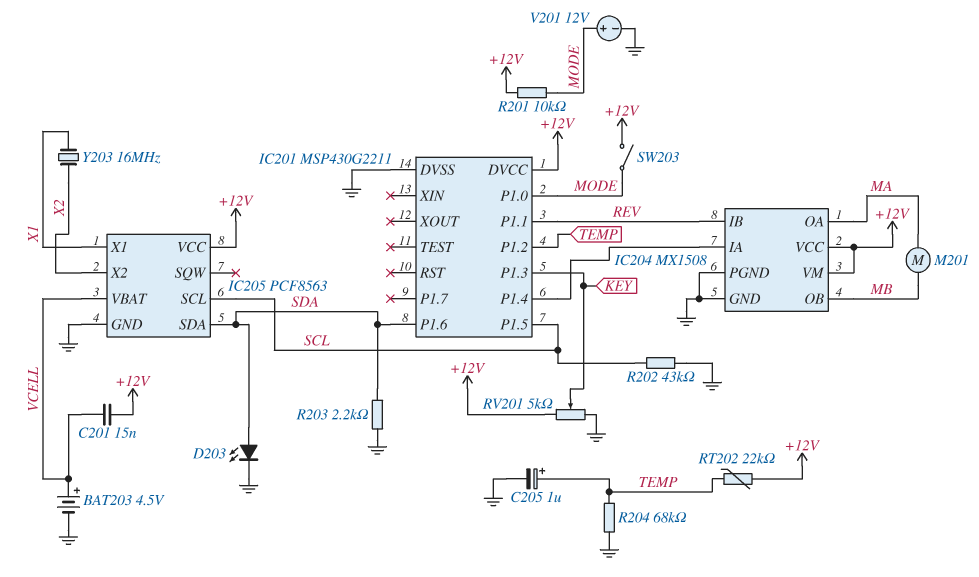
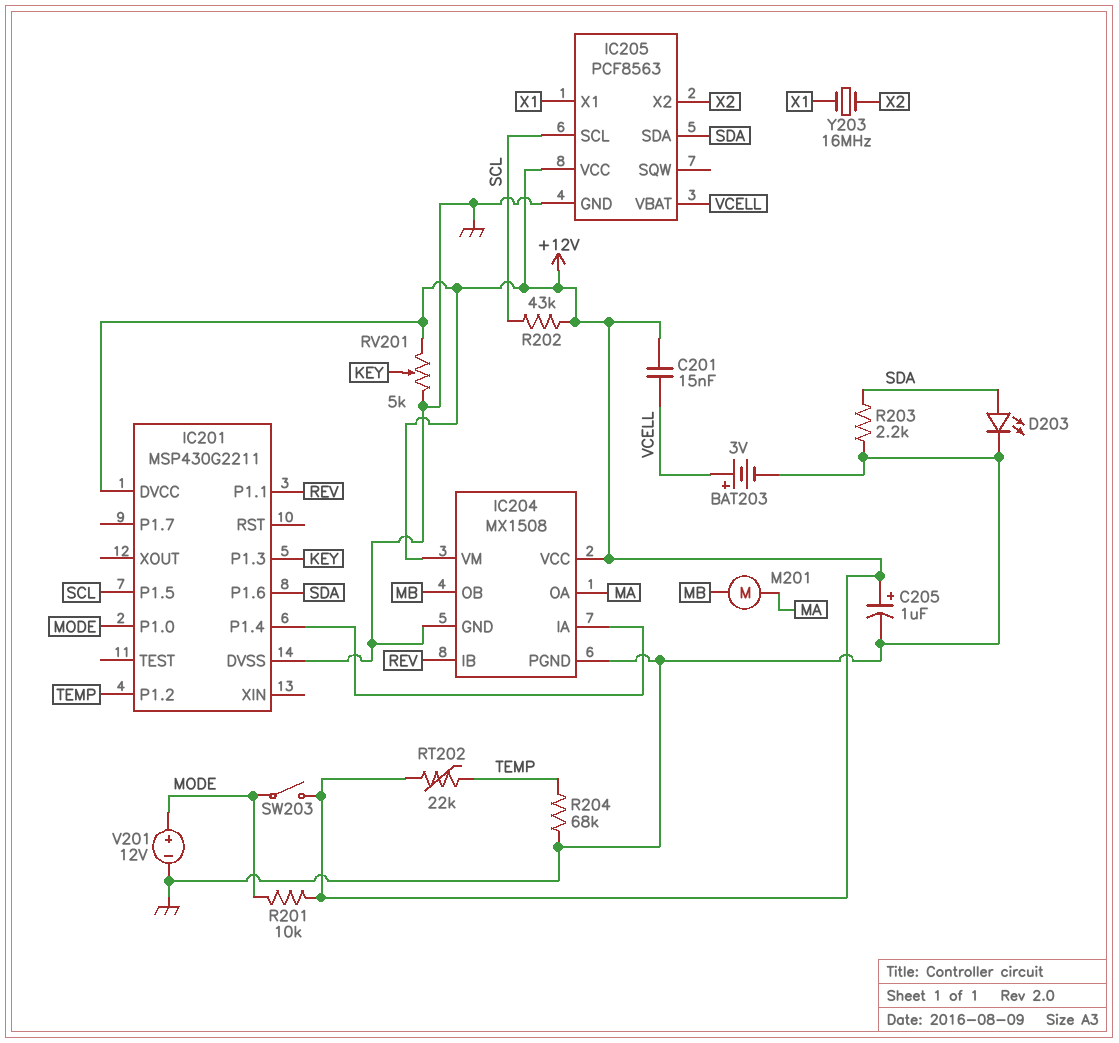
BAT203: 4.5V (plus VCELL, minus GND) -> 3V (plus VCELL, minus GND)
C205: 1uF (plus TEMP, minus GND) -> 1uF (plus +12V, minus GND)
R202: 43k (GND, SCL) -> 43k (+12V, SCL)

